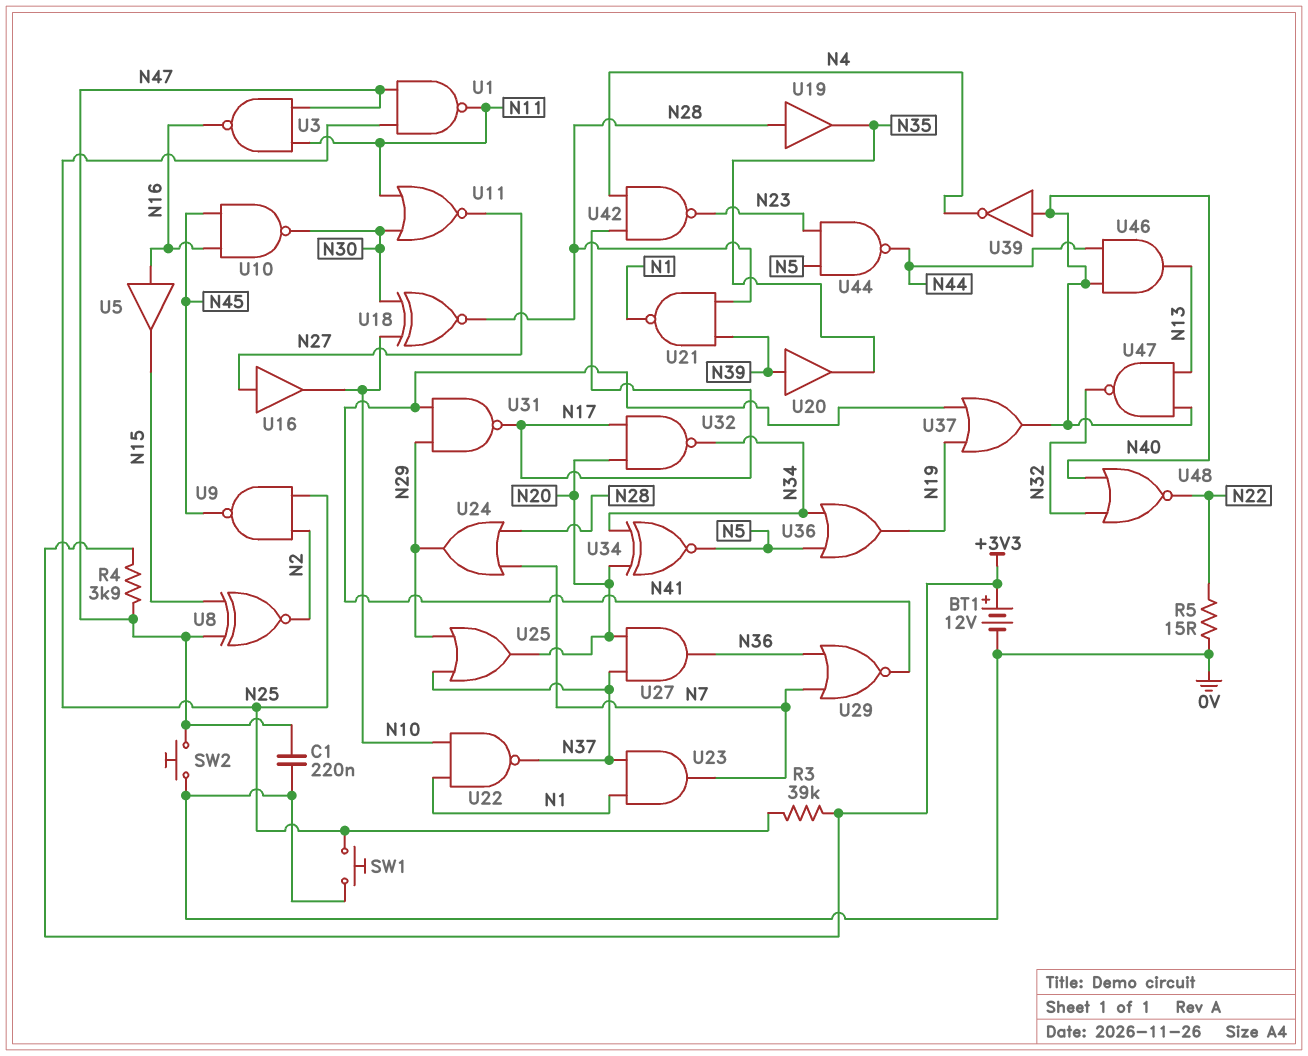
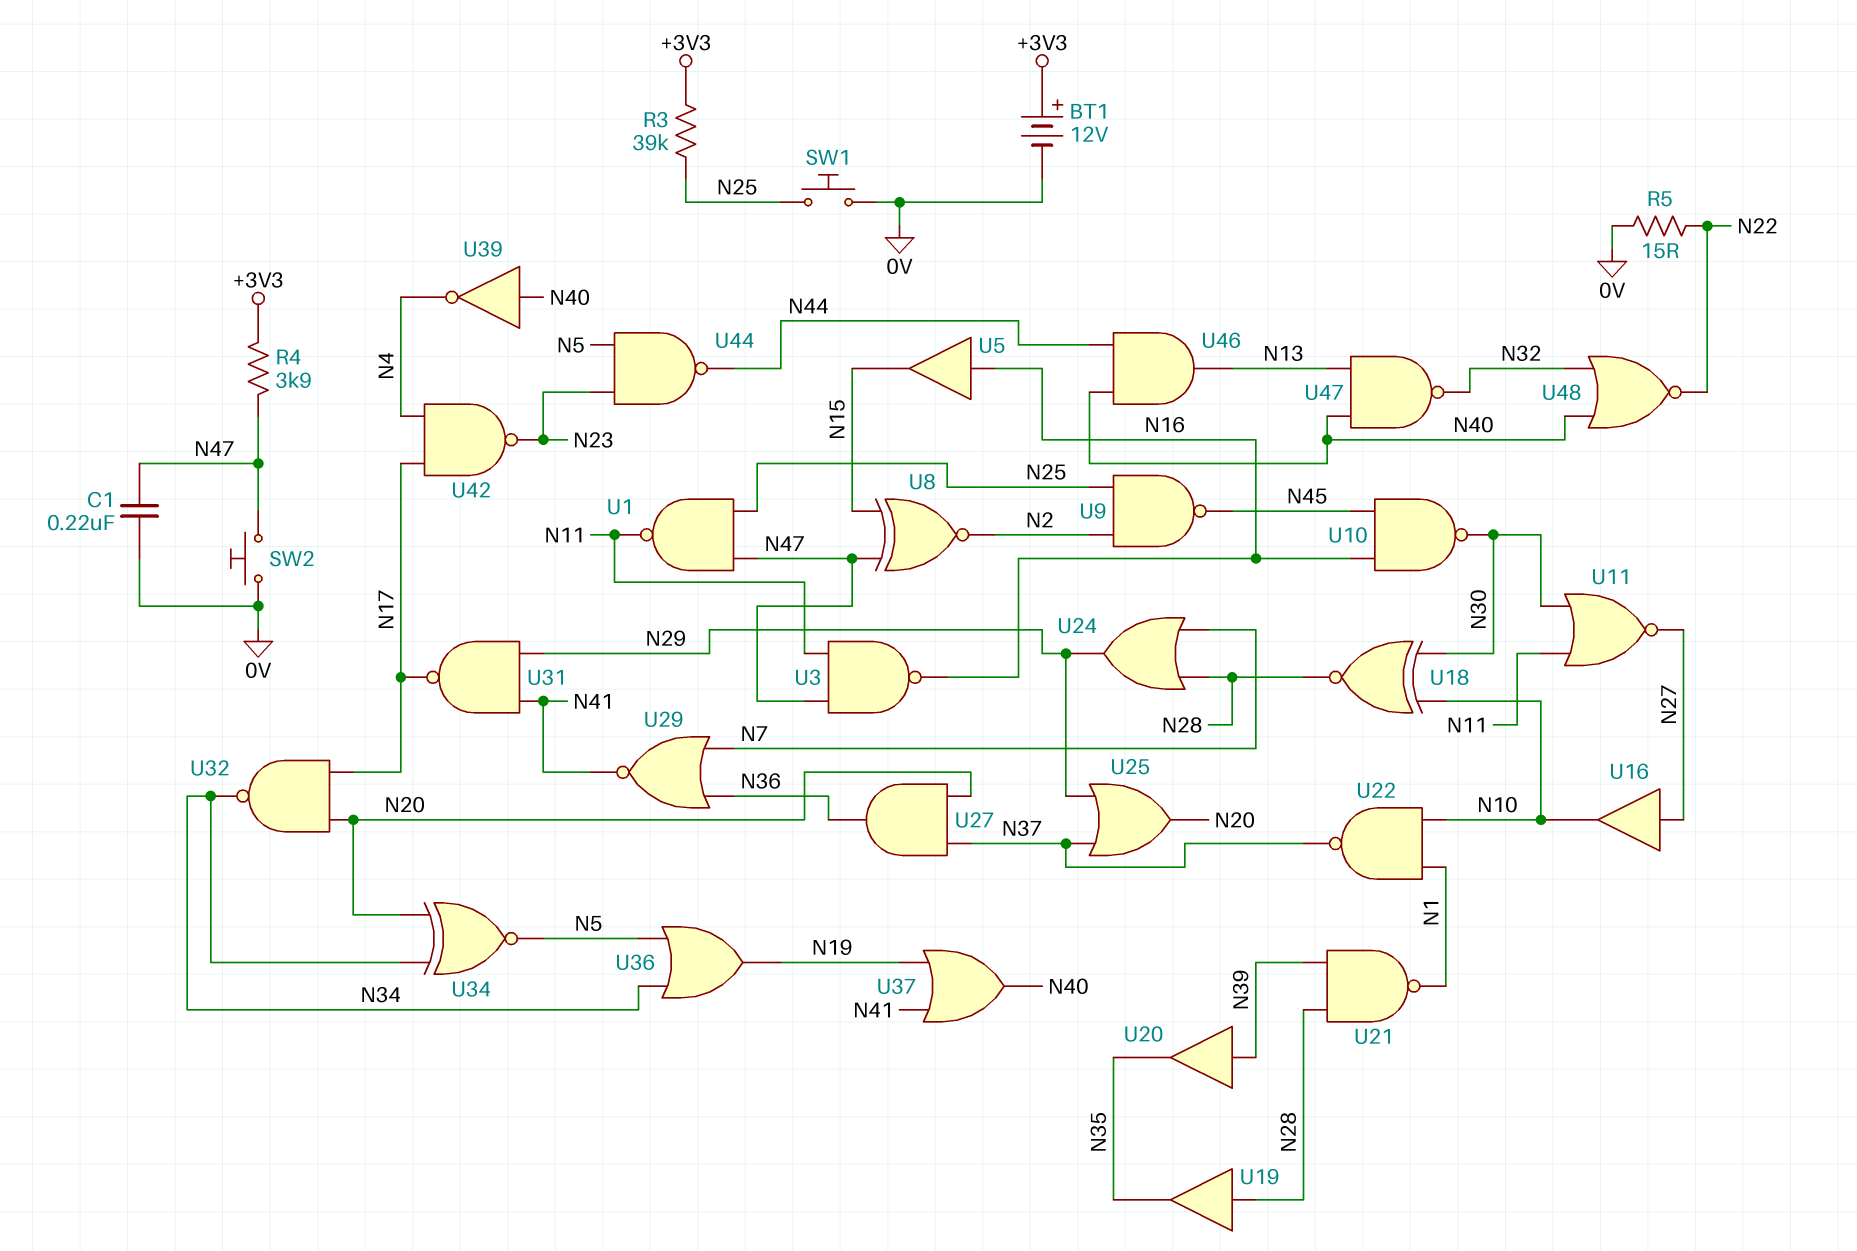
U23: AND (in N1, in N37, out N7) -> none

